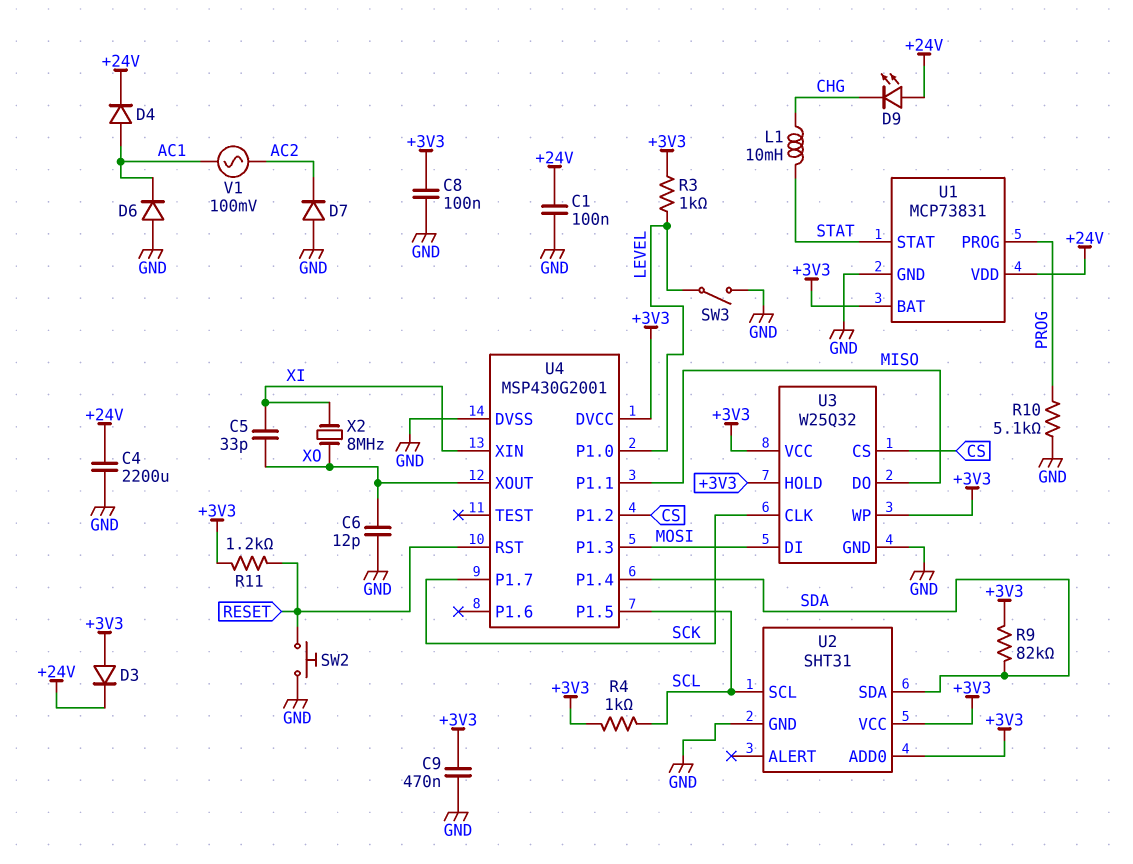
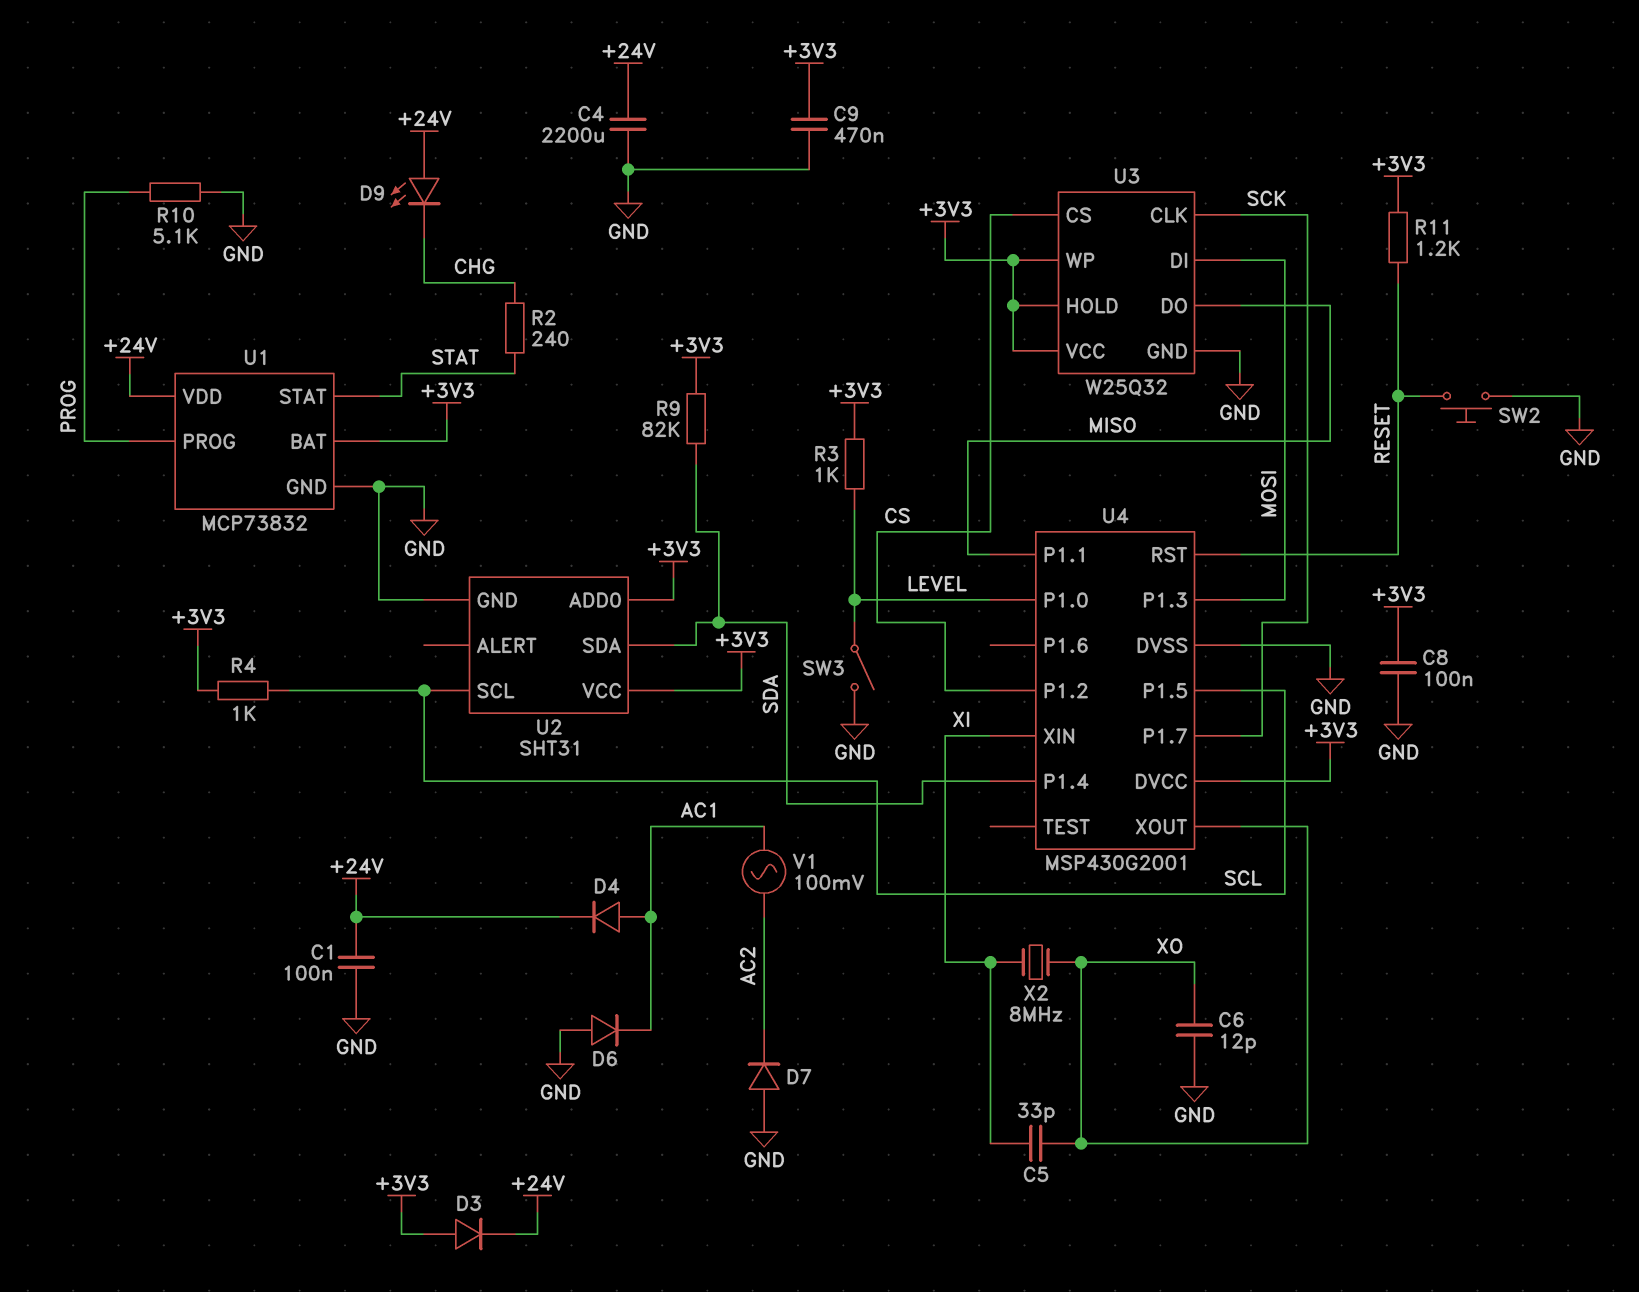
L1: 10mH (CHG, STAT) -> none
R2: none -> 240 (CHG, STAT)
U1: MCP73831 -> MCP73832

